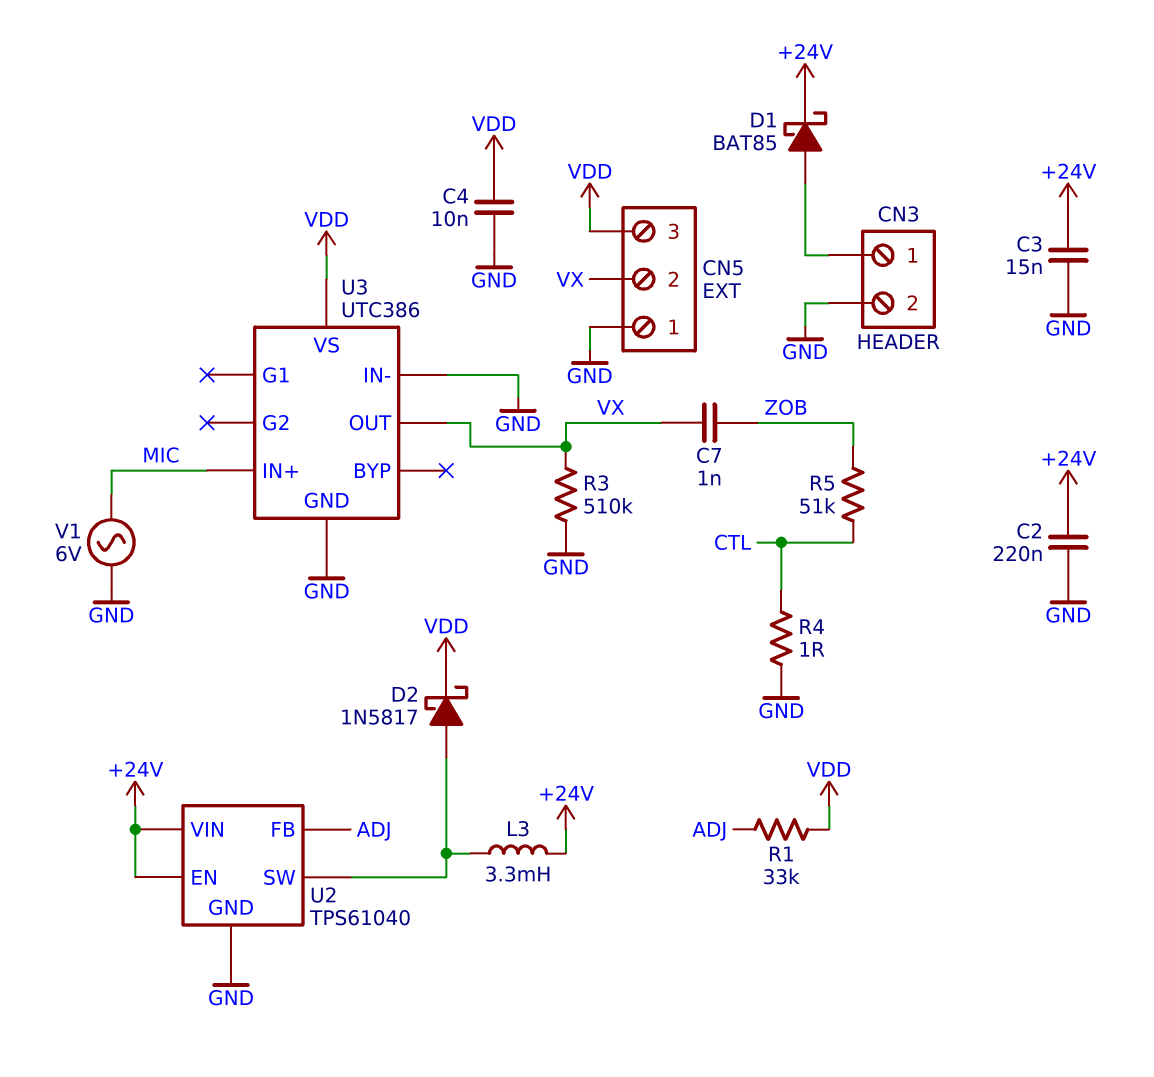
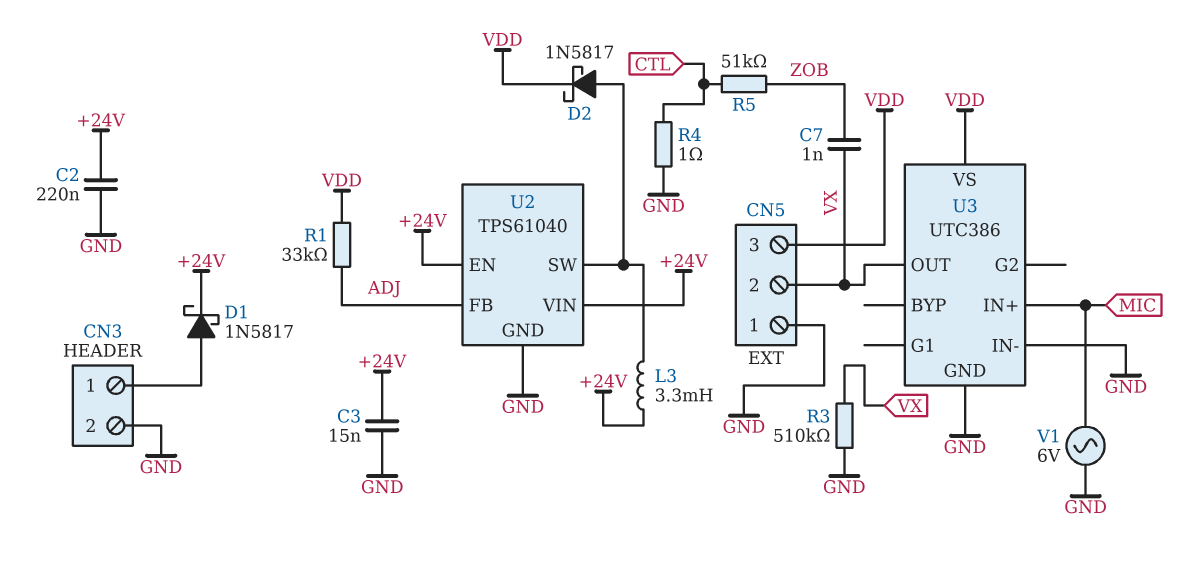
C4: 10nF (GND, VDD) -> none
D1: schottky BAT85 (A CN3/1, K +24V) -> schottky 1N5817 (A CN3/1, K +24V)

